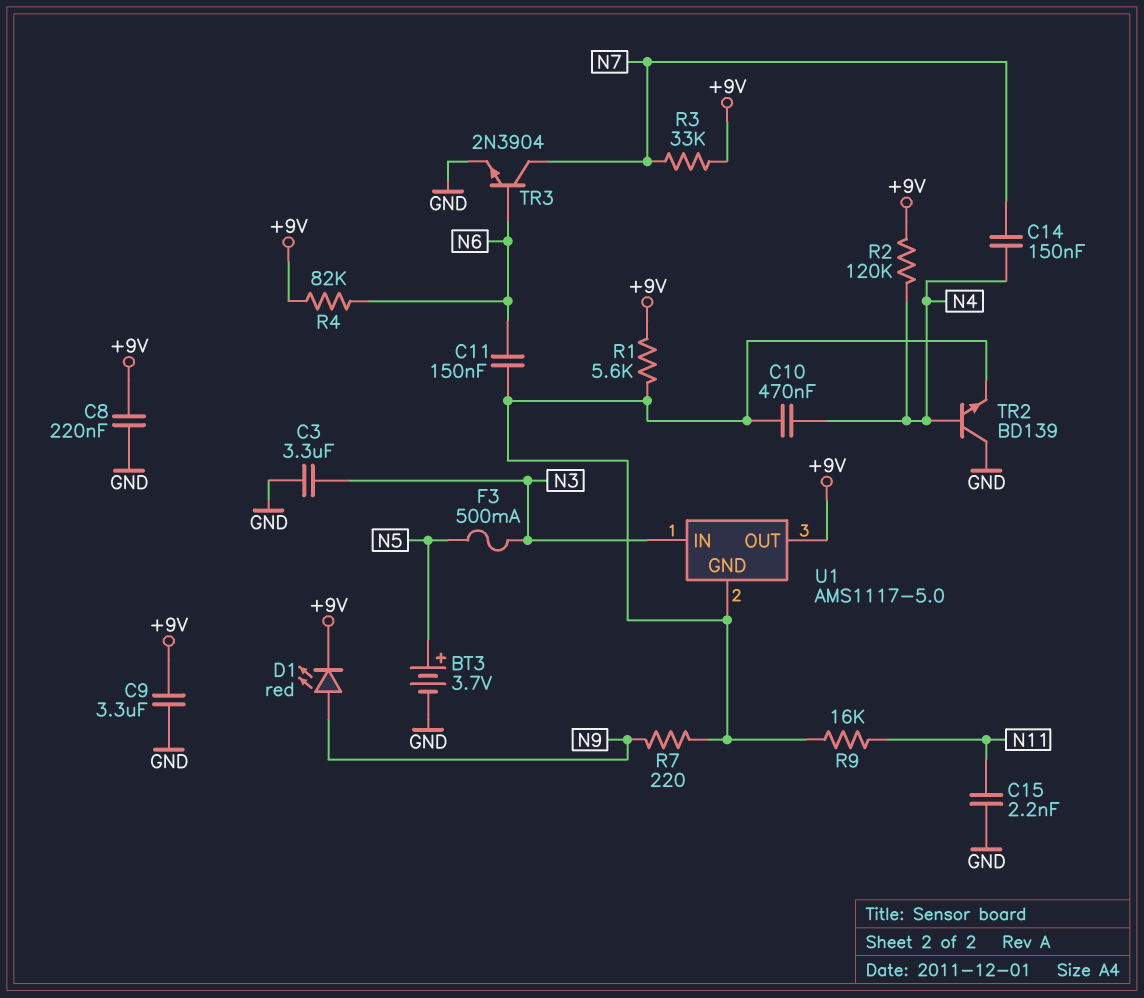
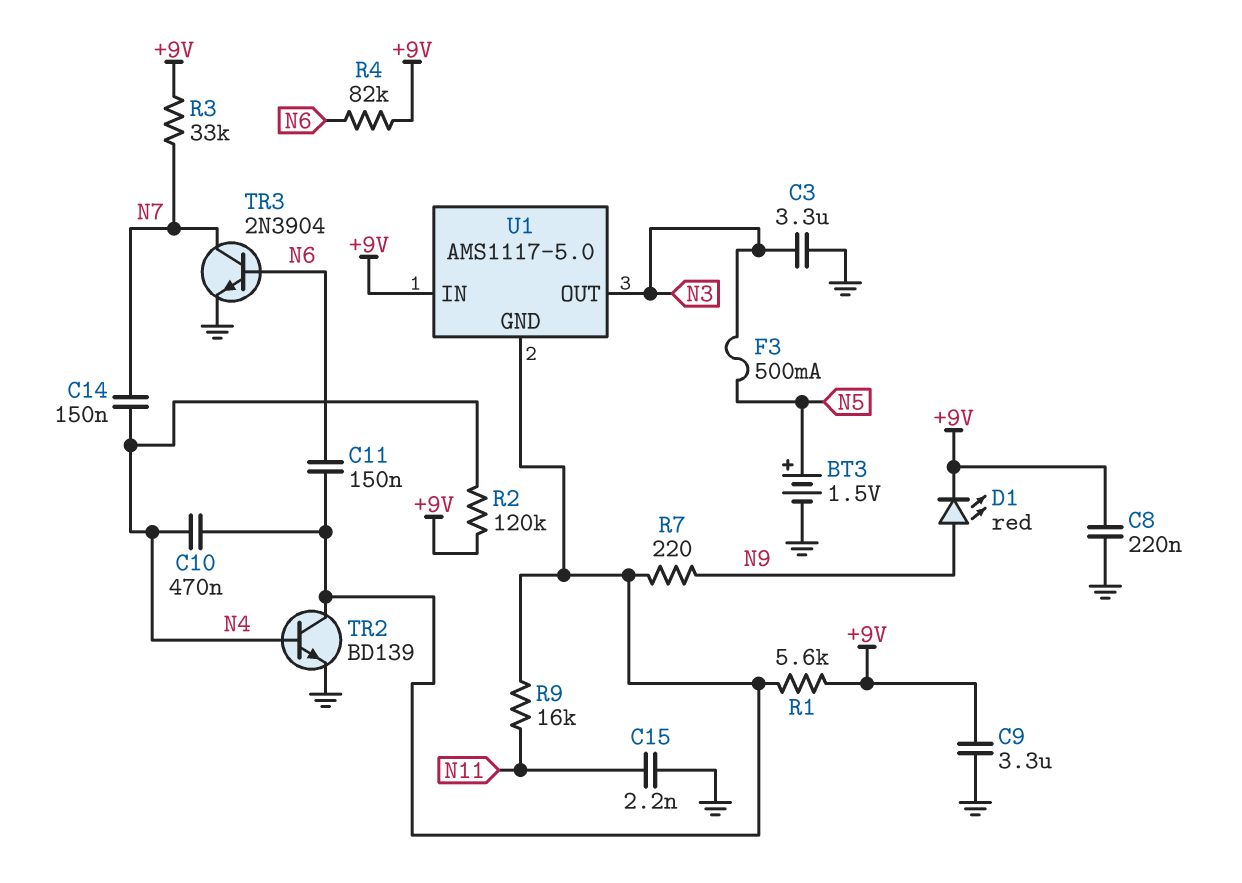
BT3: 3.7V (plus N5, minus GND) -> 1.5V (plus N5, minus GND)
TR2: NPN BD139 (B N4, C GND, E U1/GND) -> NPN BD139 (B N4, C U1/GND, E GND)
U1 pin IN: N3 -> +9V
U1 pin OUT: +9V -> N3

